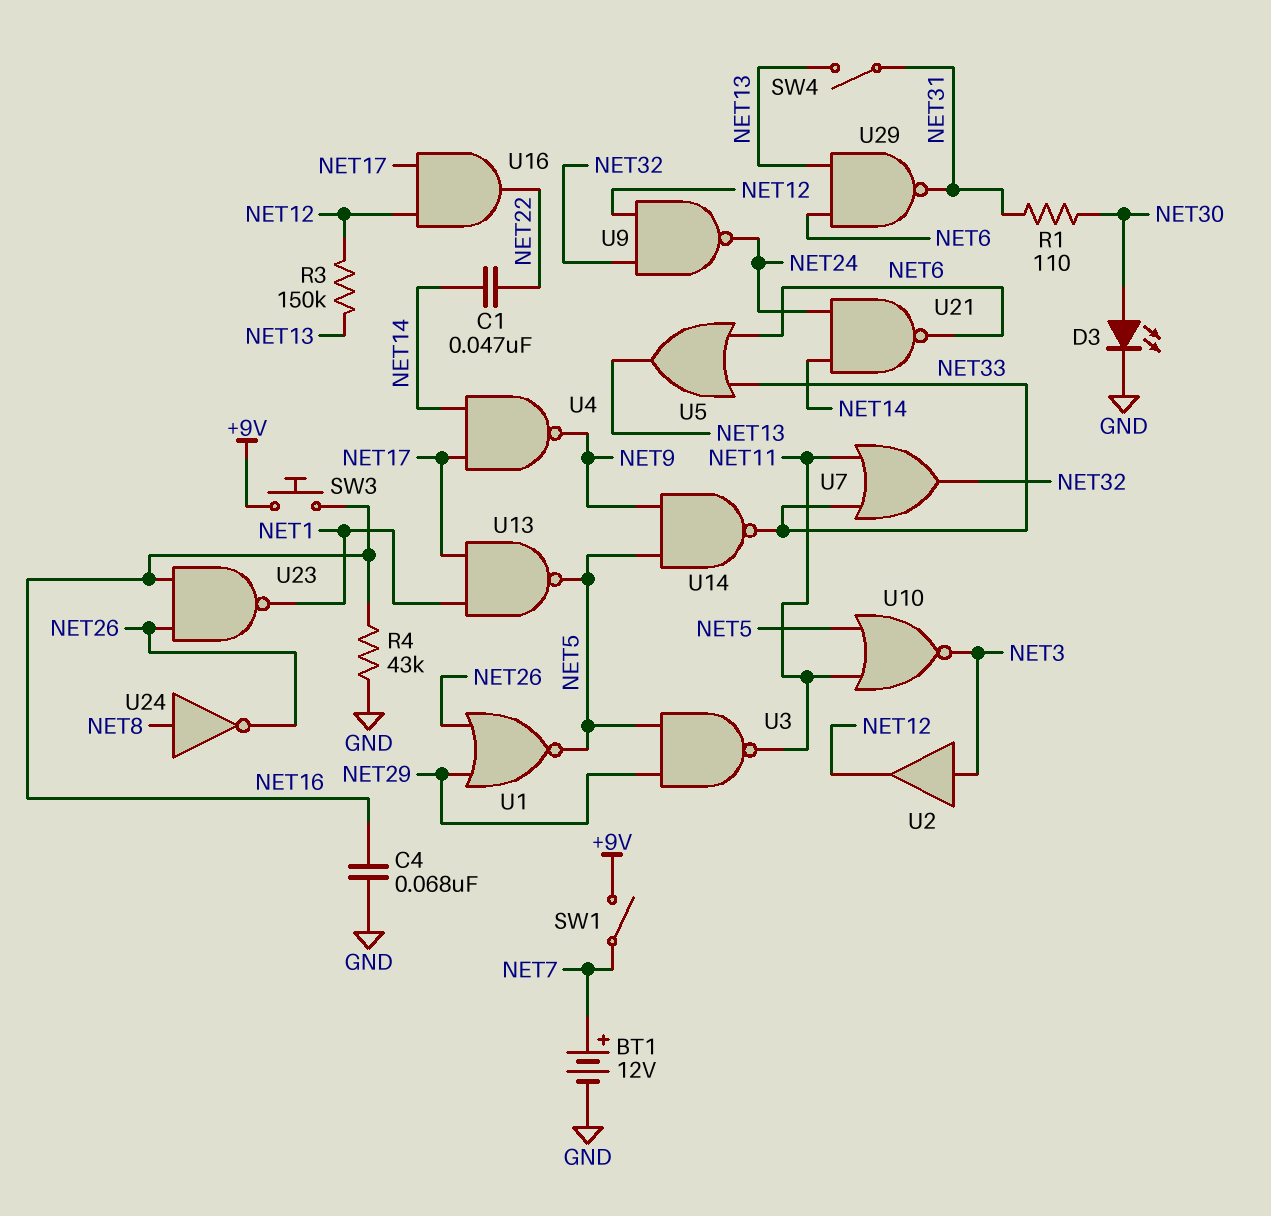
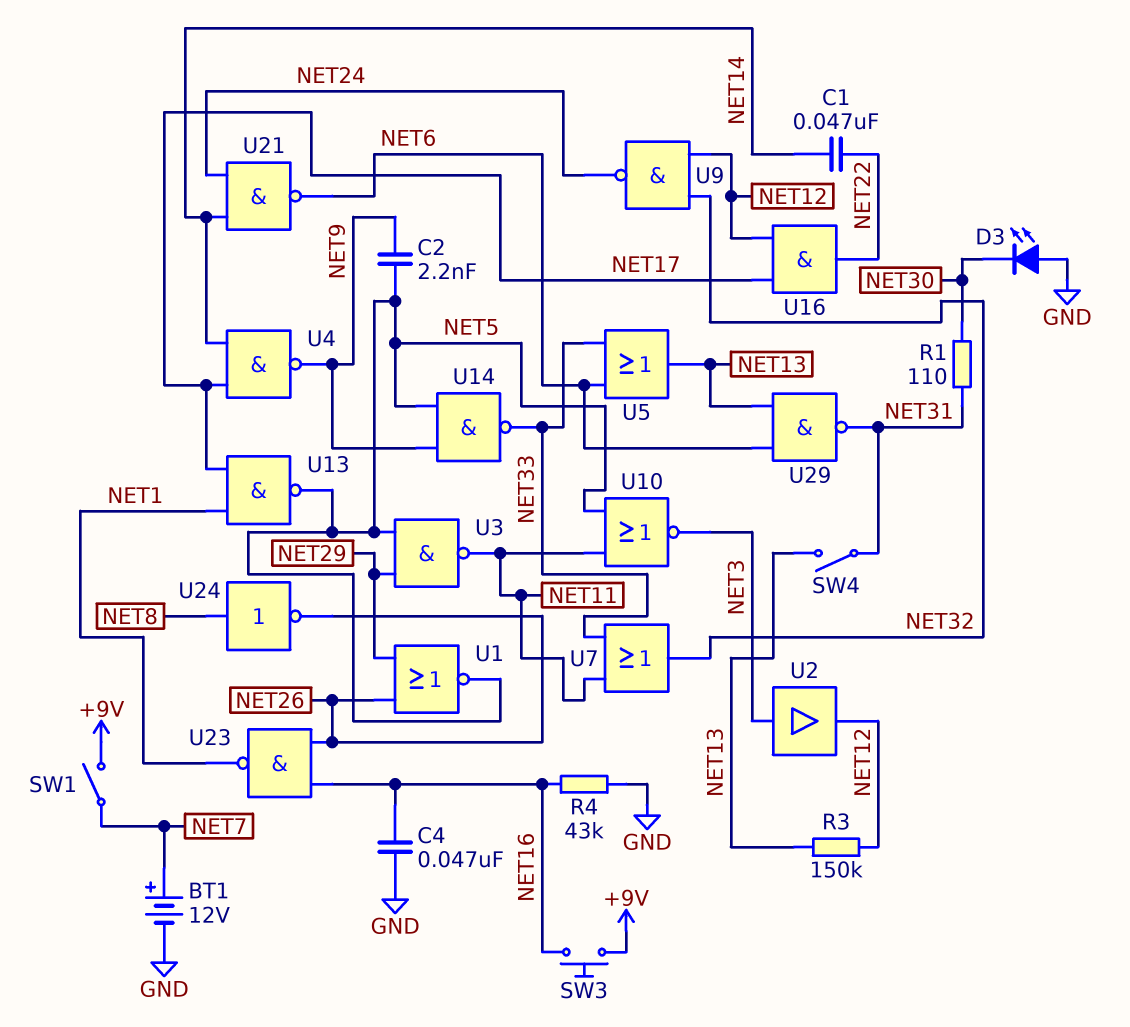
C2: none -> 2.2nF (NET5, NET9)
C4: 68nF (GND, NET16) -> 47nF (GND, NET16)
D3: LED (A NET30, K GND) -> LED (A GND, K NET30)

